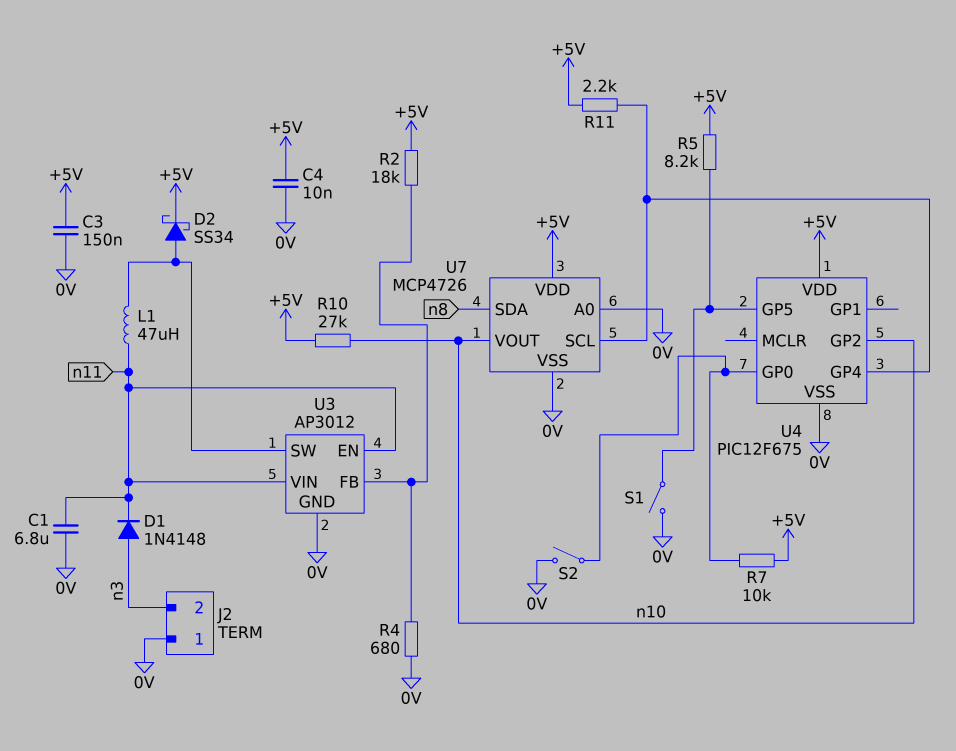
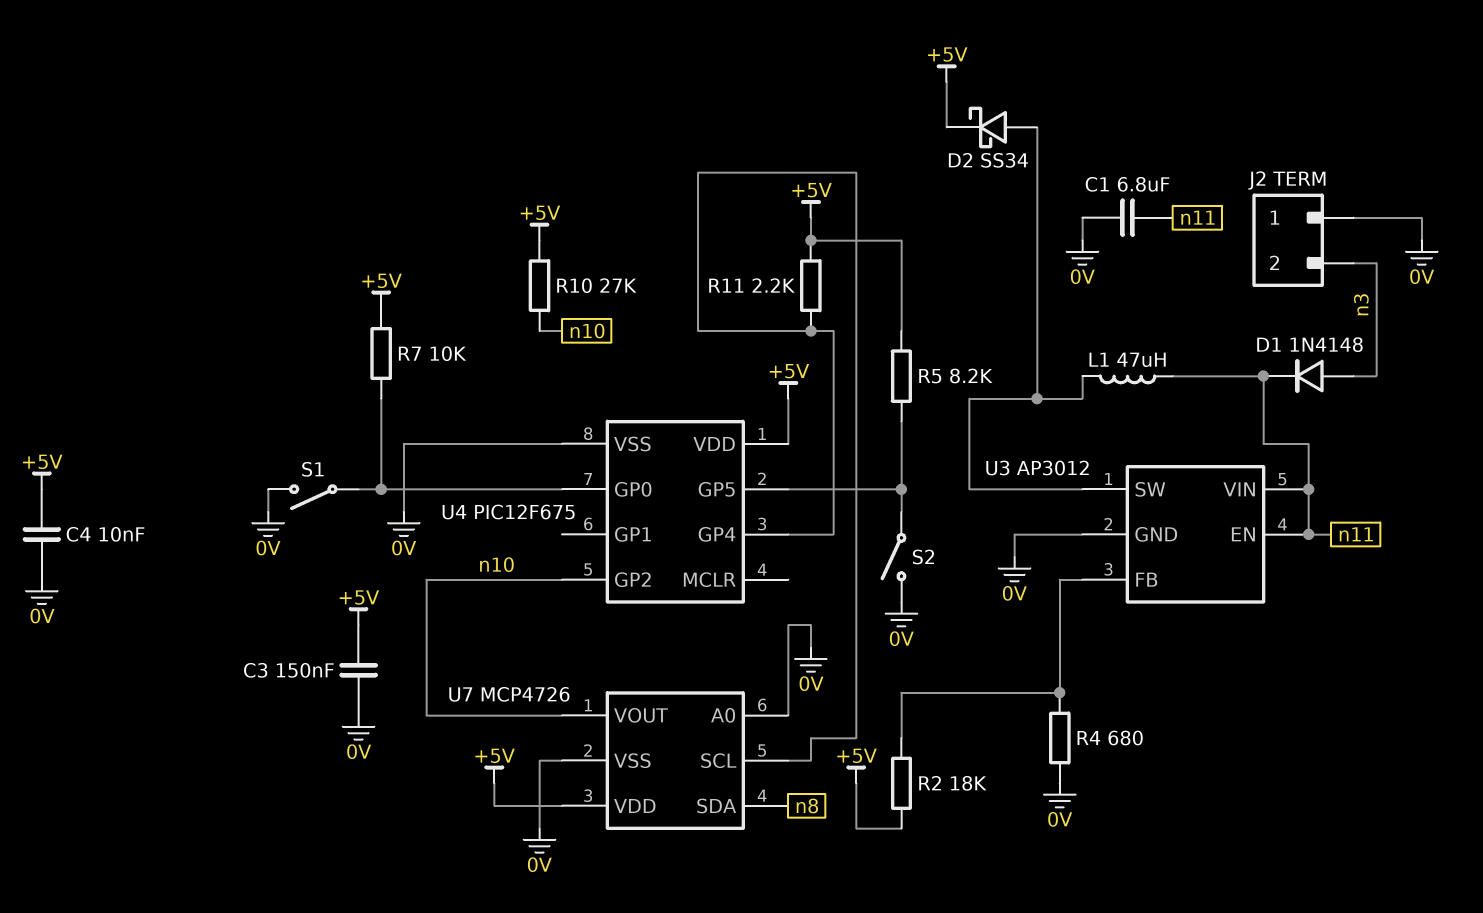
S1: switch (0V, U4/GP5) -> switch (0V, U4/GP0)
S2: switch (0V, U4/GP0) -> switch (0V, U4/GP5)

